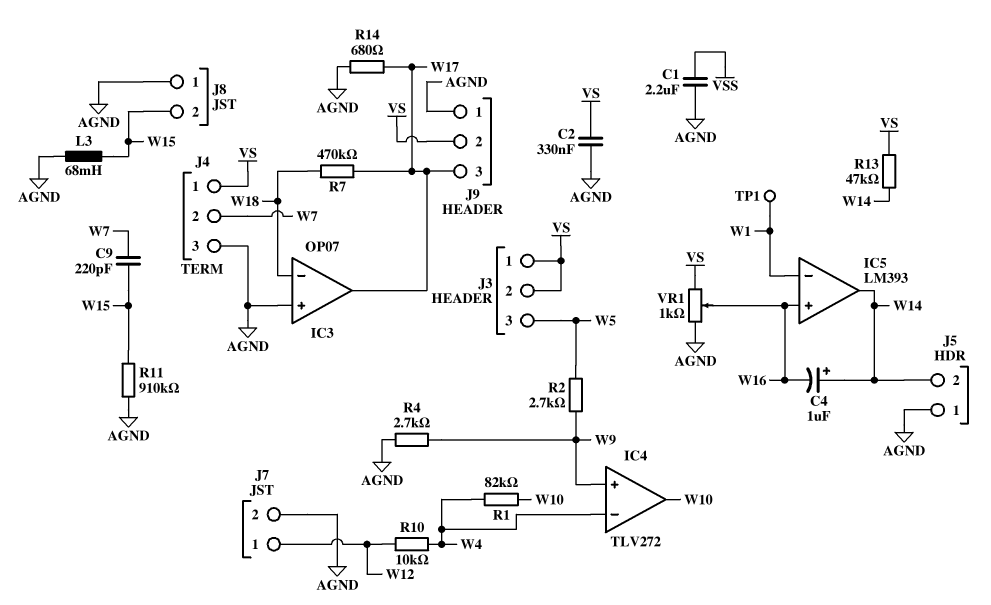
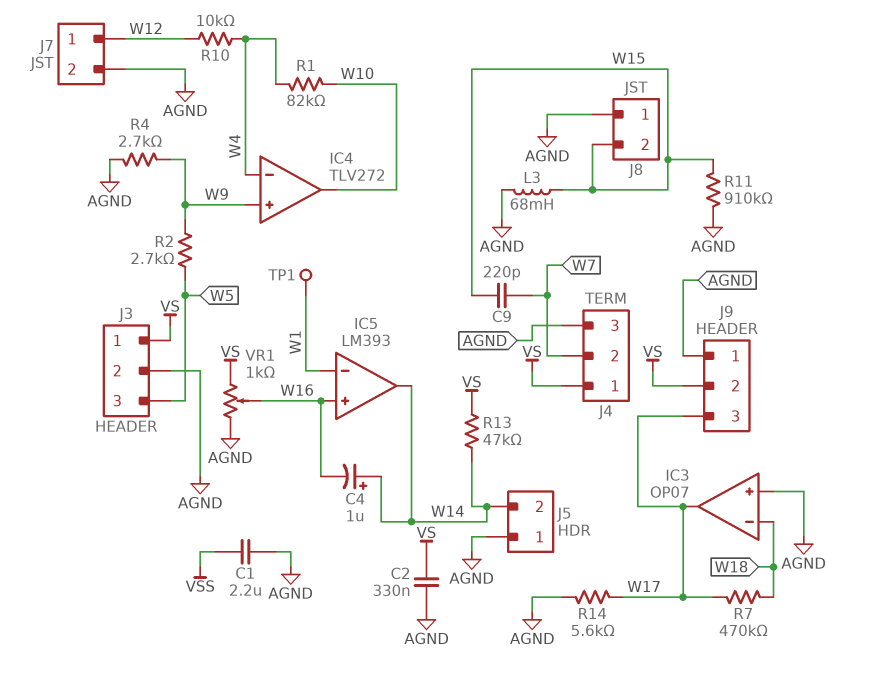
J3 pin 2: VS -> AGND
R14: 680 (AGND, W17) -> 5.6k (AGND, W17)

